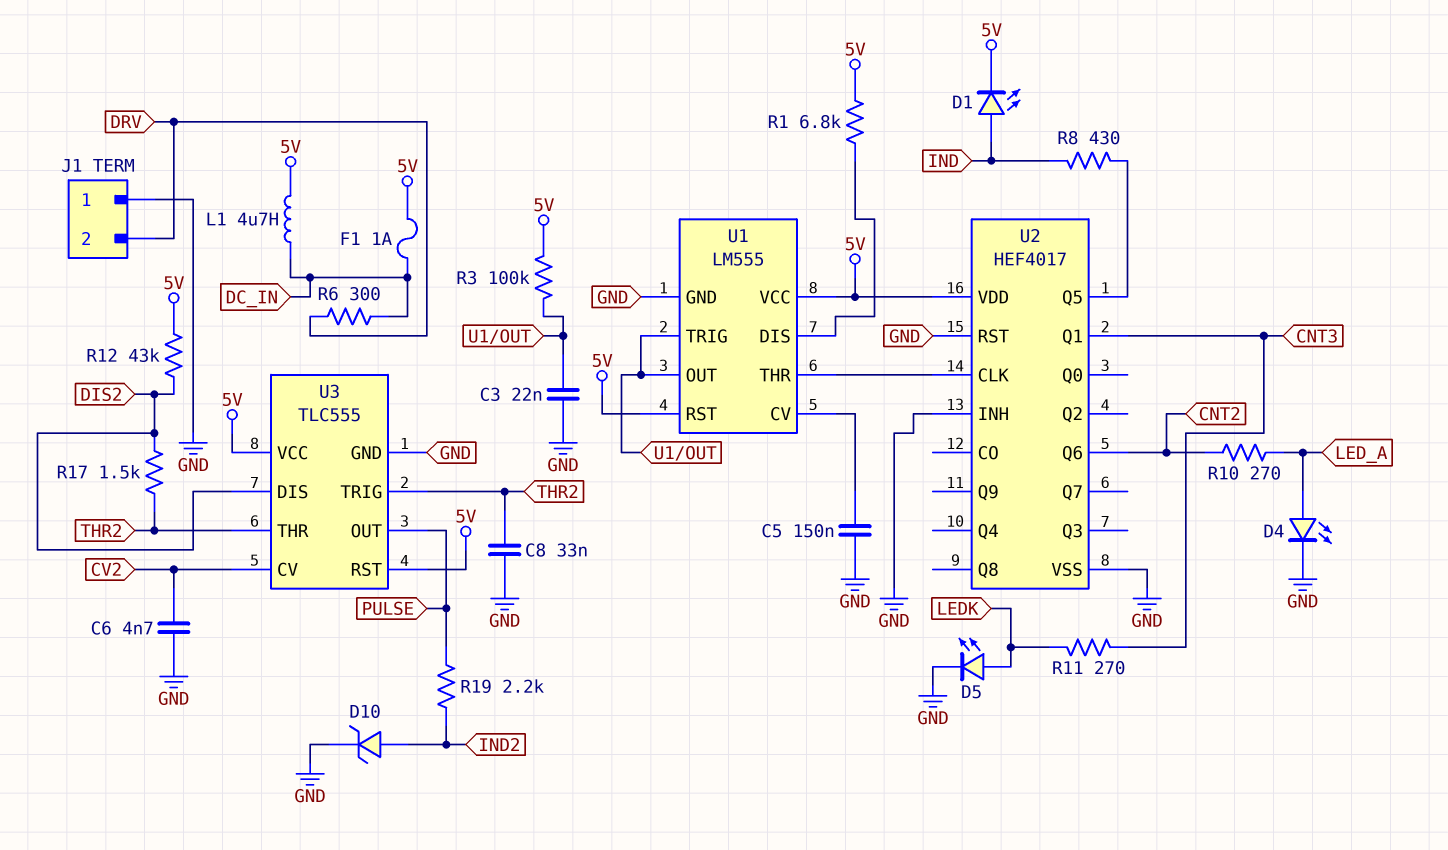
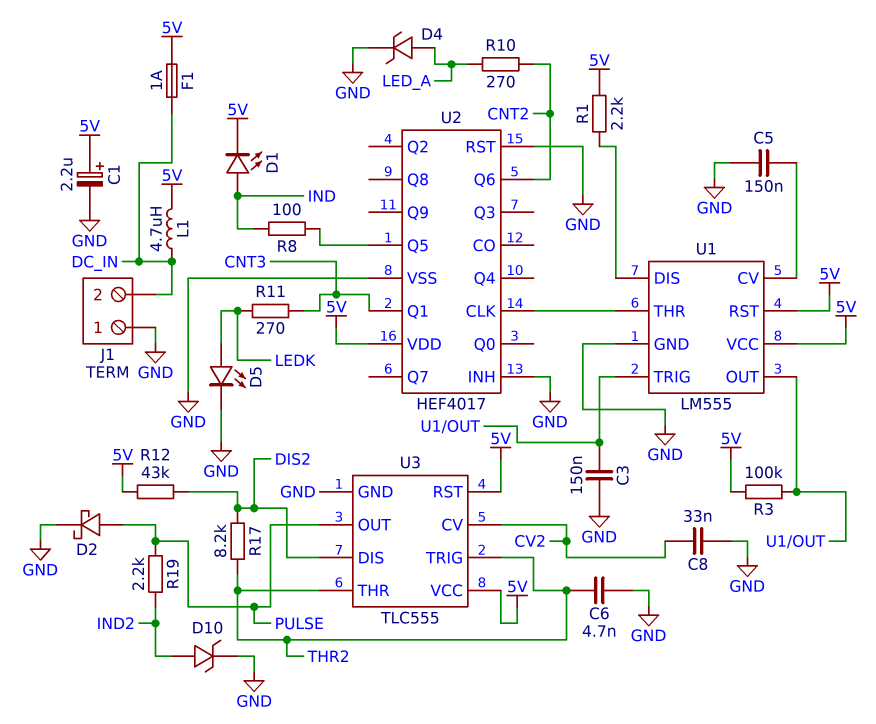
C1: none -> 2.2uF (plus 5V, minus GND)
C3: 22nF (GND, U1/OUT) -> 150nF (GND, U1/OUT)
C6: 4.7nF (CV2, GND) -> 4.7nF (GND, THR2)
C8: 33nF (GND, THR2) -> 33nF (CV2, GND)
D2: none -> schottky (A PULSE, K GND)
D4: LED (A LED_A, K GND) -> zener (A LED_A, K GND)
J1 pin 2: DRV -> DC_IN
R1: 6.8k (5V, U1/DIS) -> 2.2k (5V, U1/DIS)
R6: 300 (DC_IN, DRV) -> none
R8: 430 (IND, U2/Q5) -> 100 (IND, U2/Q5)
R17: 1.5k (DIS2, THR2) -> 8.2k (DIS2, THR2)

